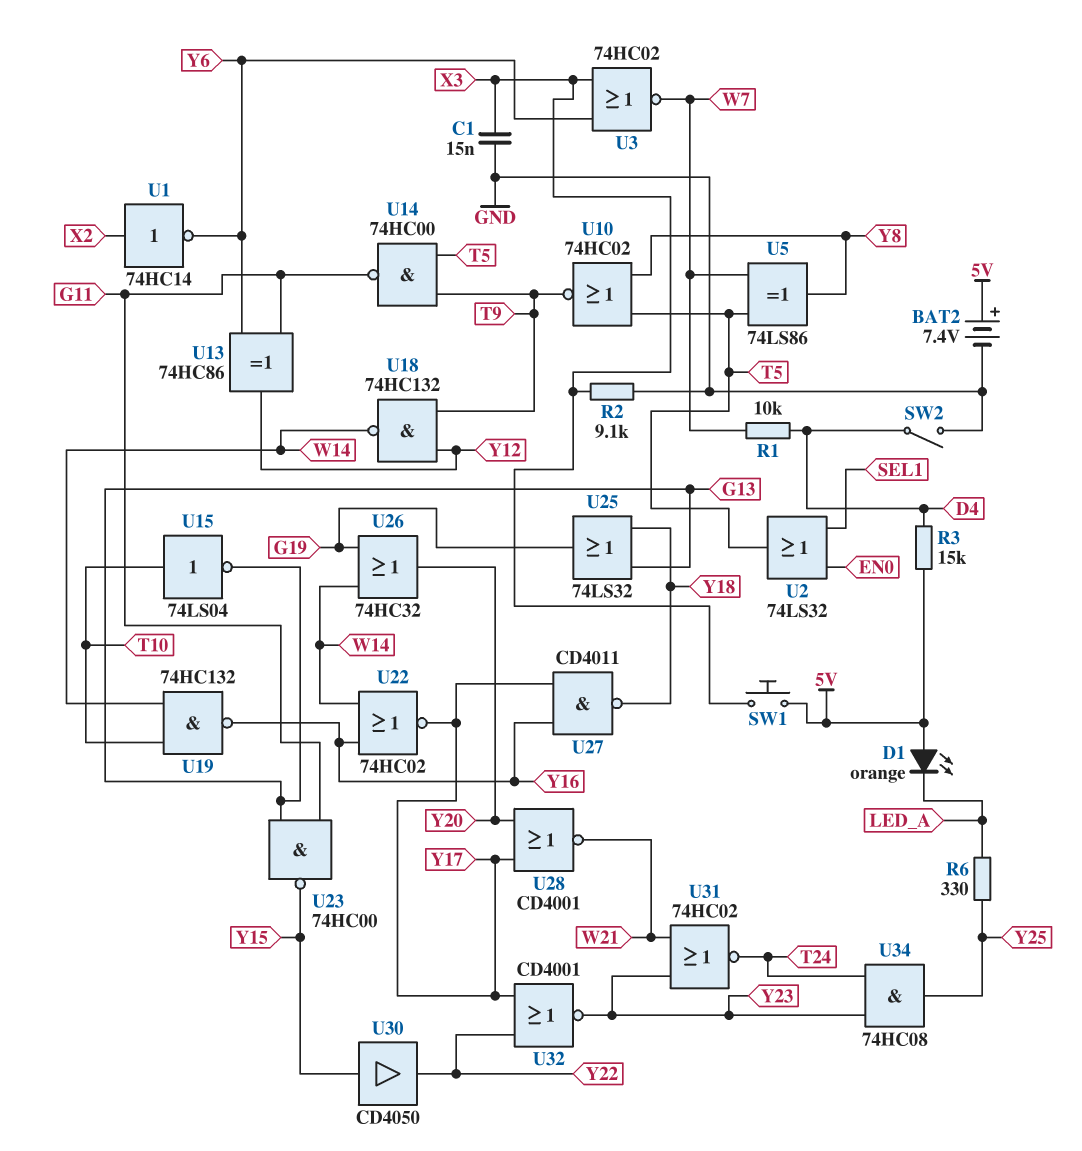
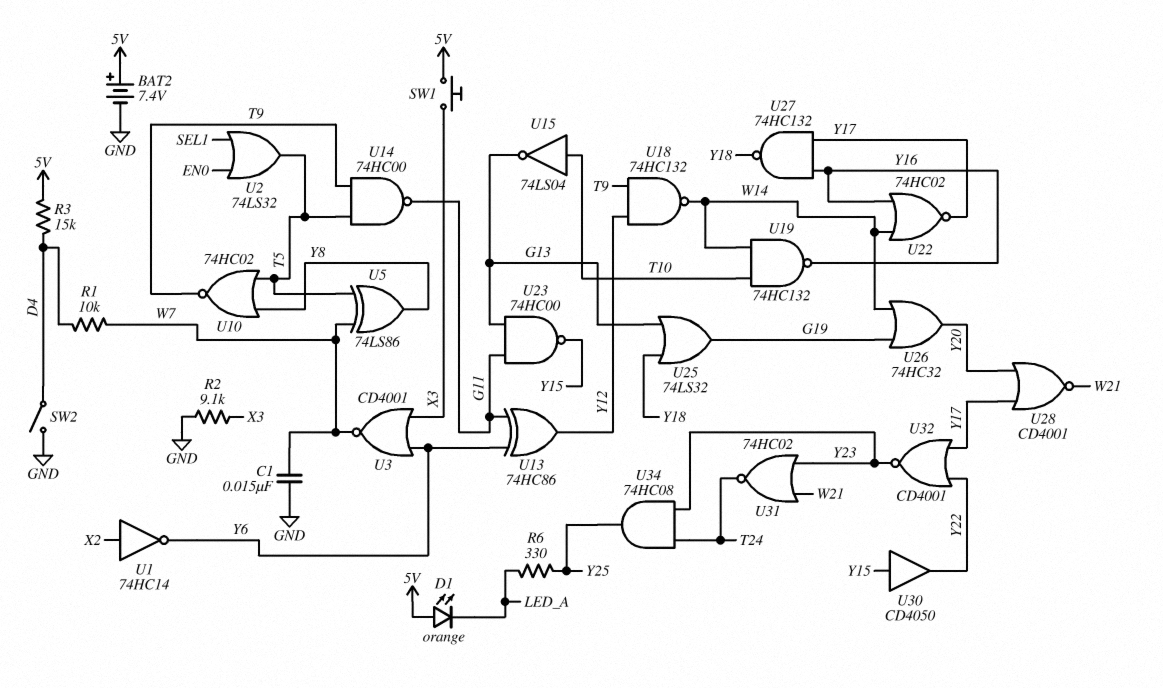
C1: 15nF (GND, X3) -> 15nF (GND, W7)
U3: NOR 74HC02 (in X3, in Y6, out W7) -> NOR CD4001 (in X3, in Y6, out W7)
U27: NAND CD4011 (in Y16, in Y17, out Y18) -> NAND 74HC132 (in Y16, in Y17, out Y18)

